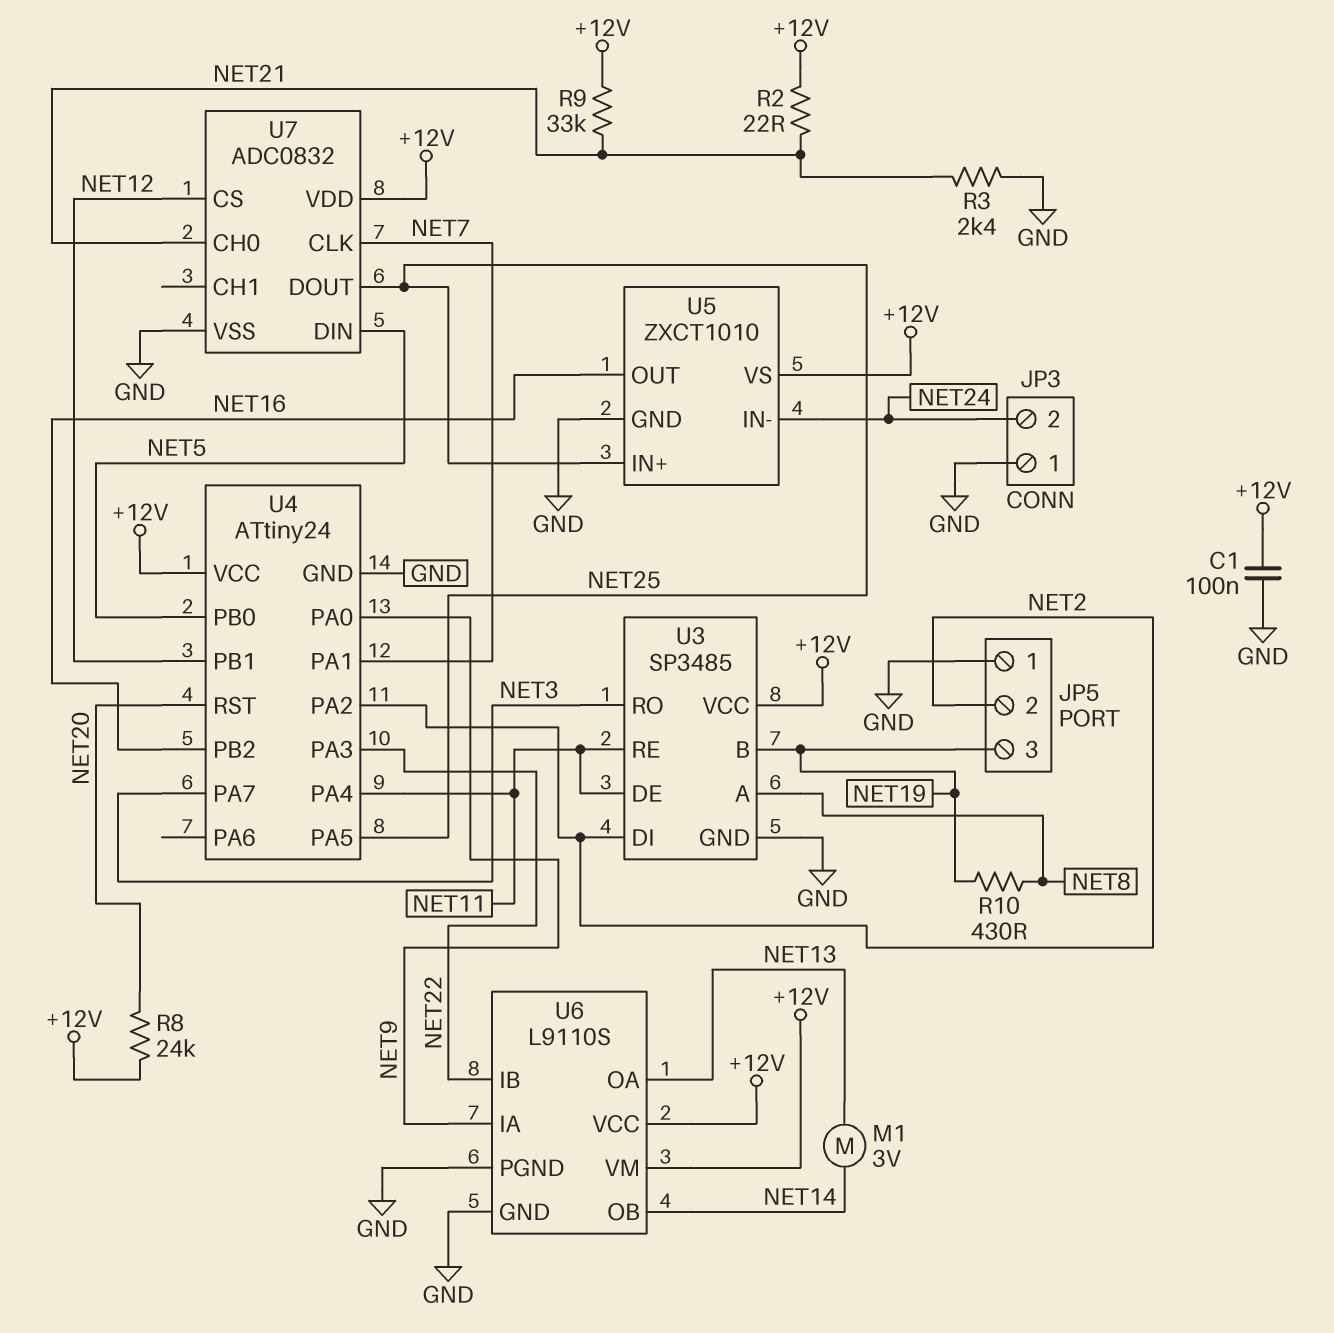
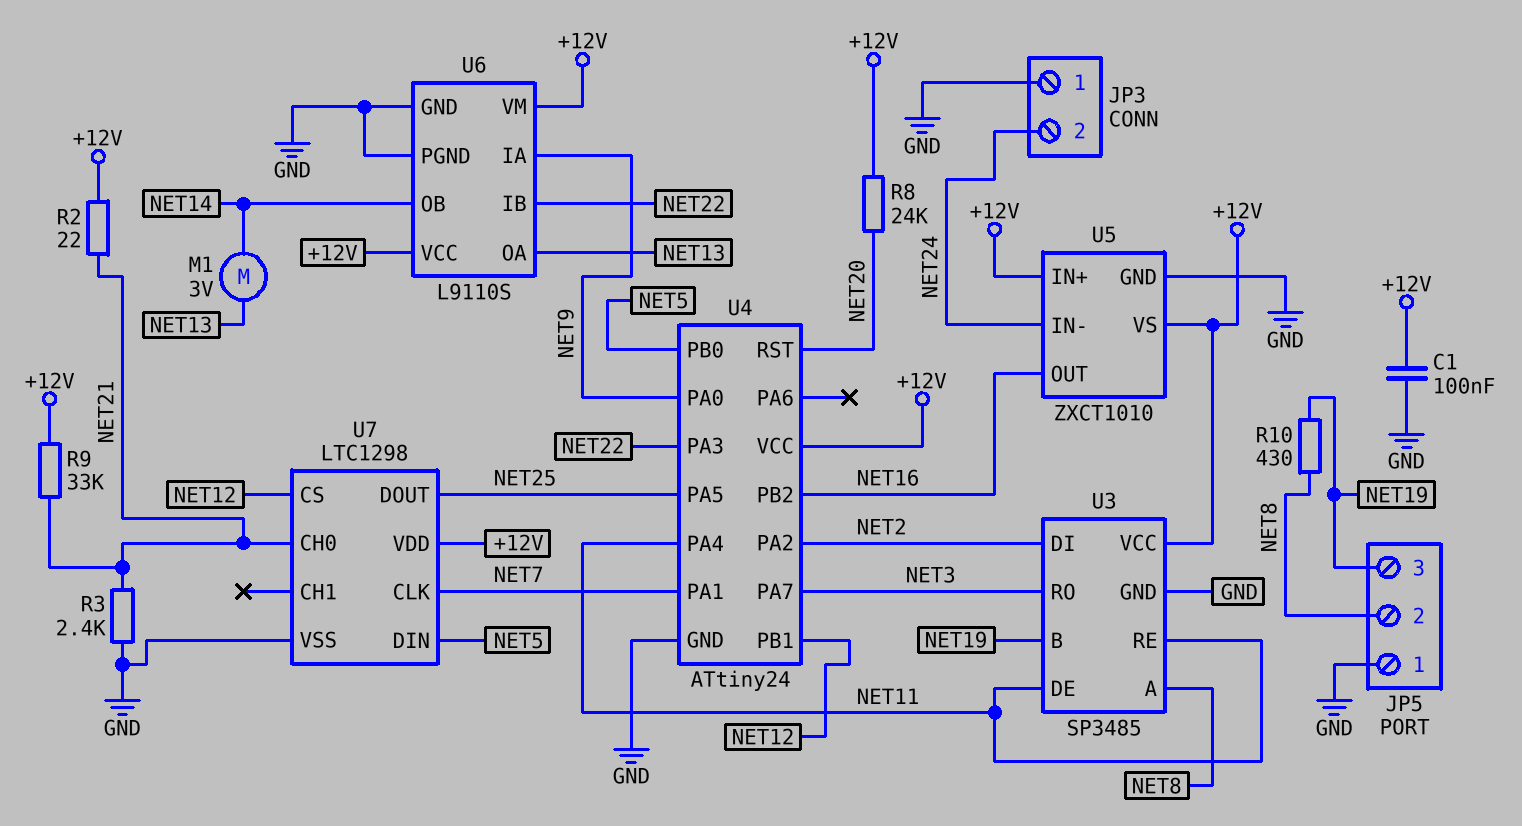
JP5 pin 2: NET2 -> NET8
U5 pin IN+: NET25 -> +12V
U7: ADC0832 -> LTC1298

